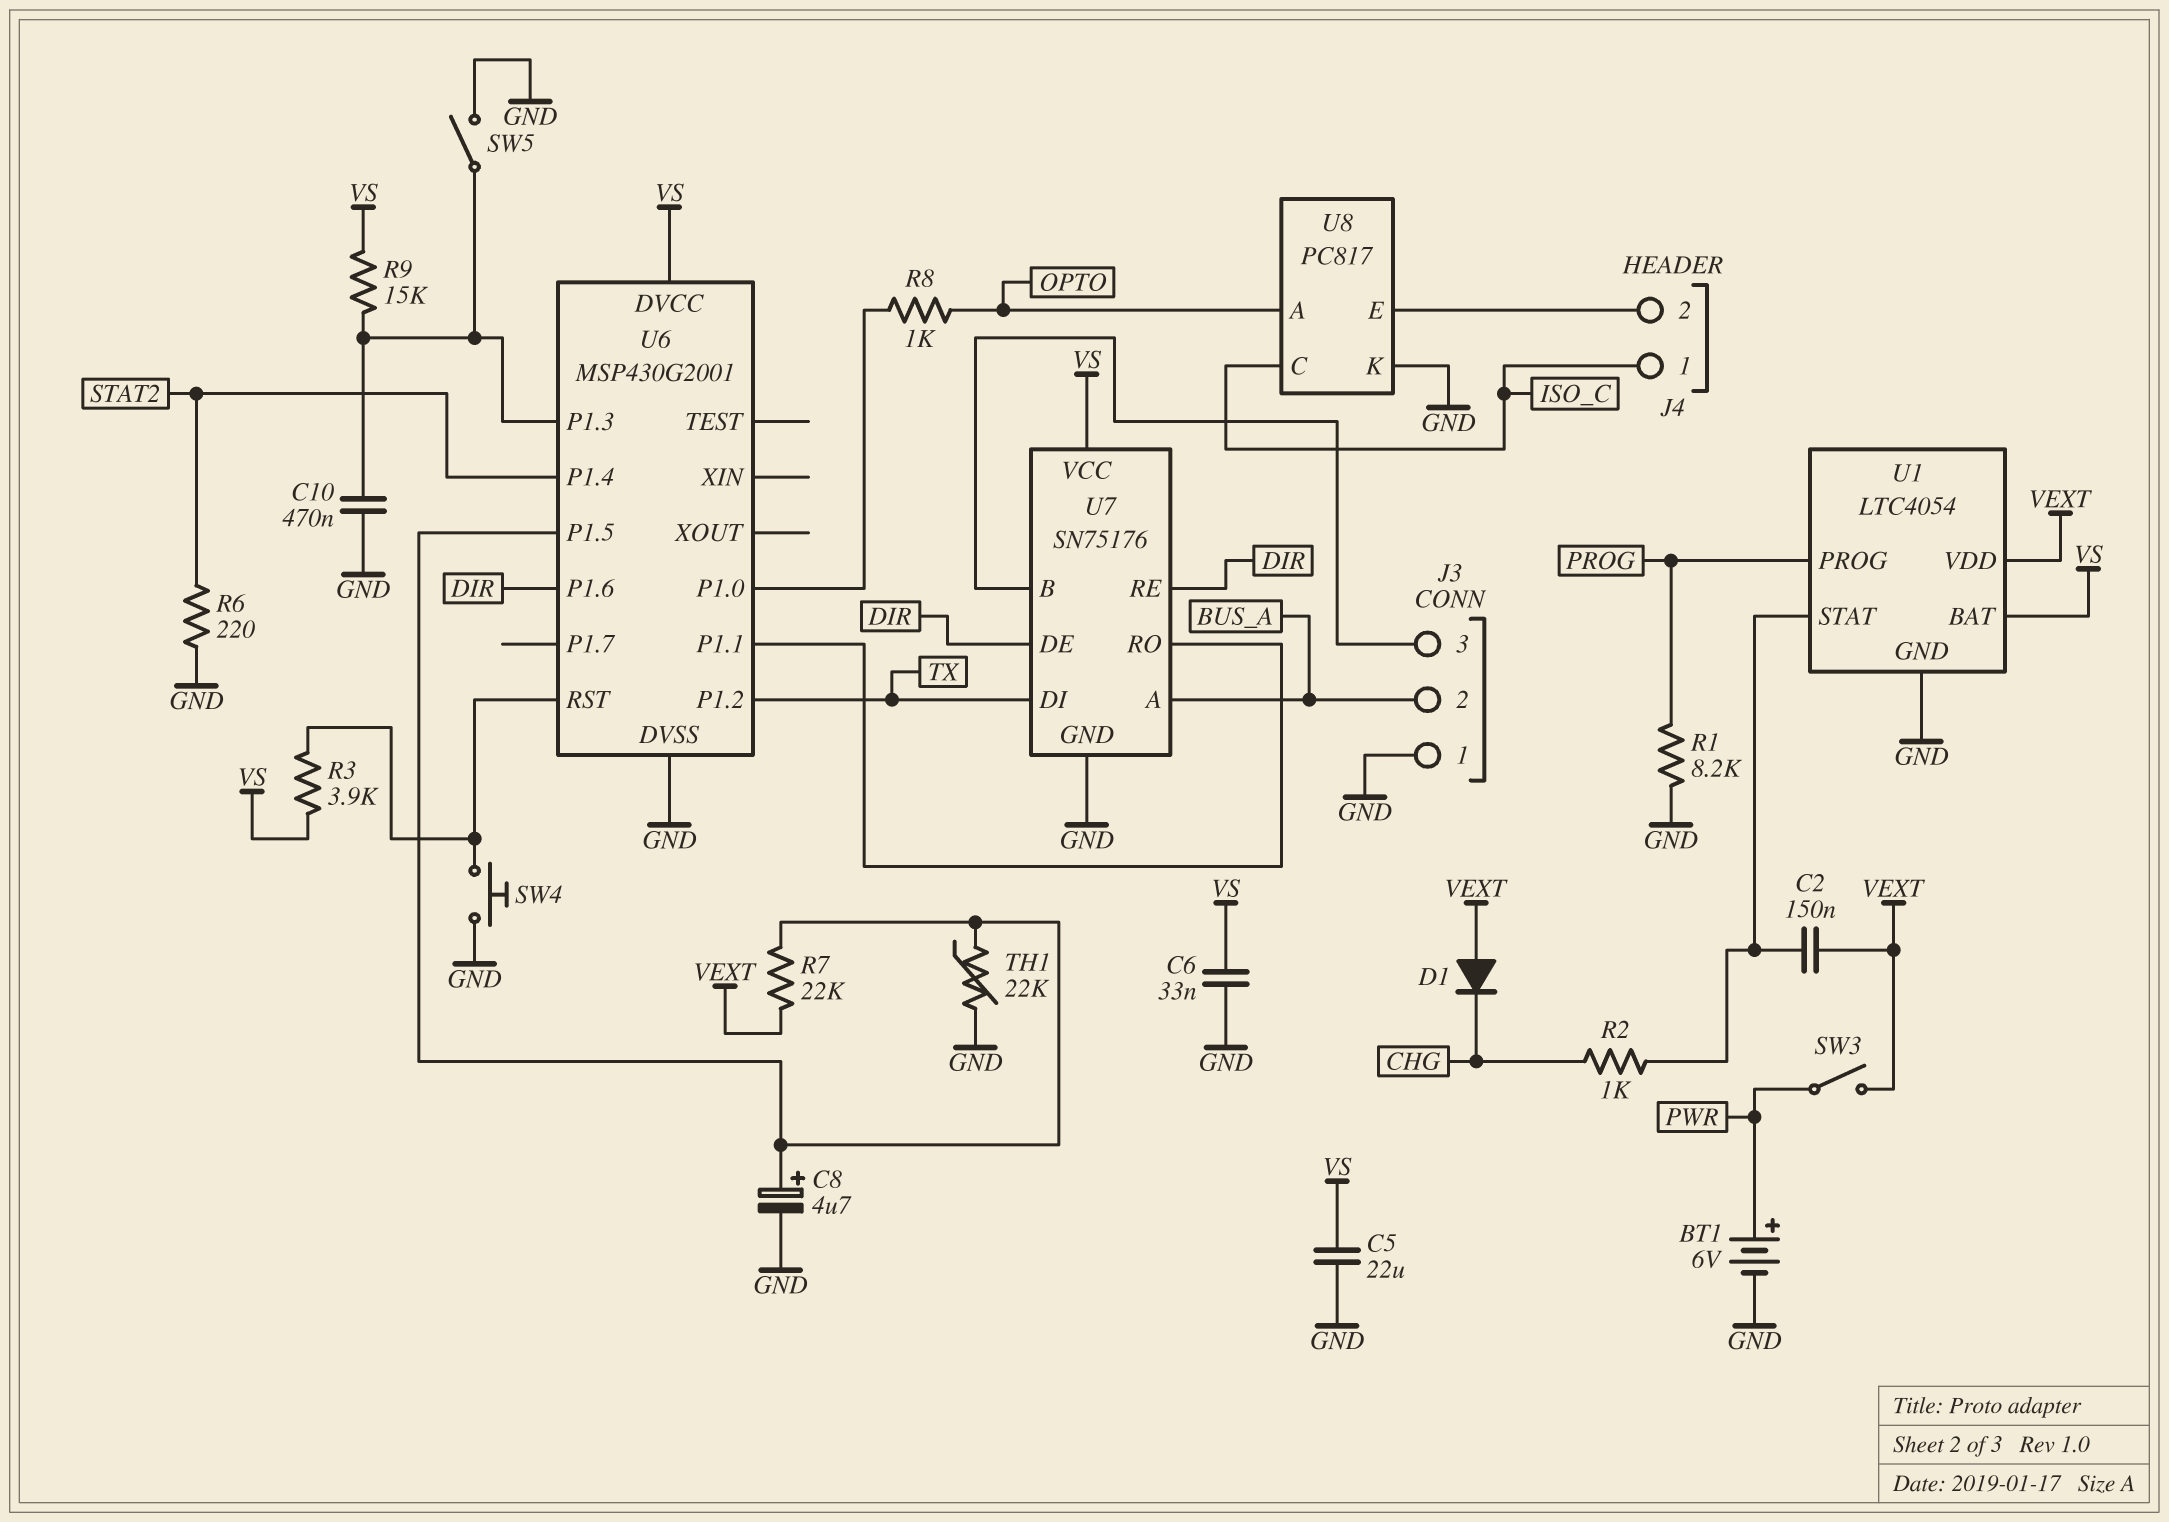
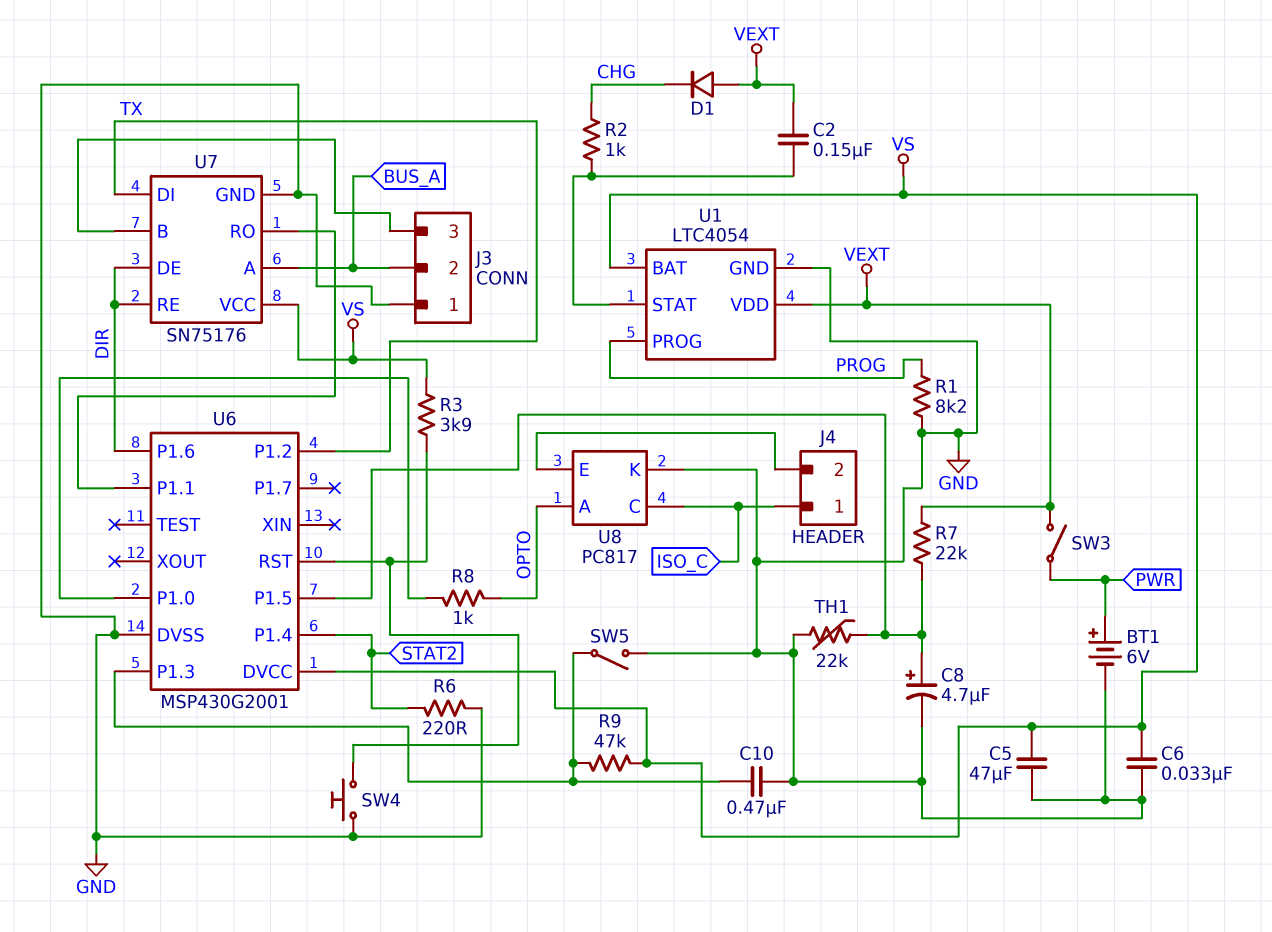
C5: 22uF (GND, VS) -> 47uF (GND, VS)
R9: 15k (U6/P1.3, VS) -> 47k (U6/P1.3, VS)

